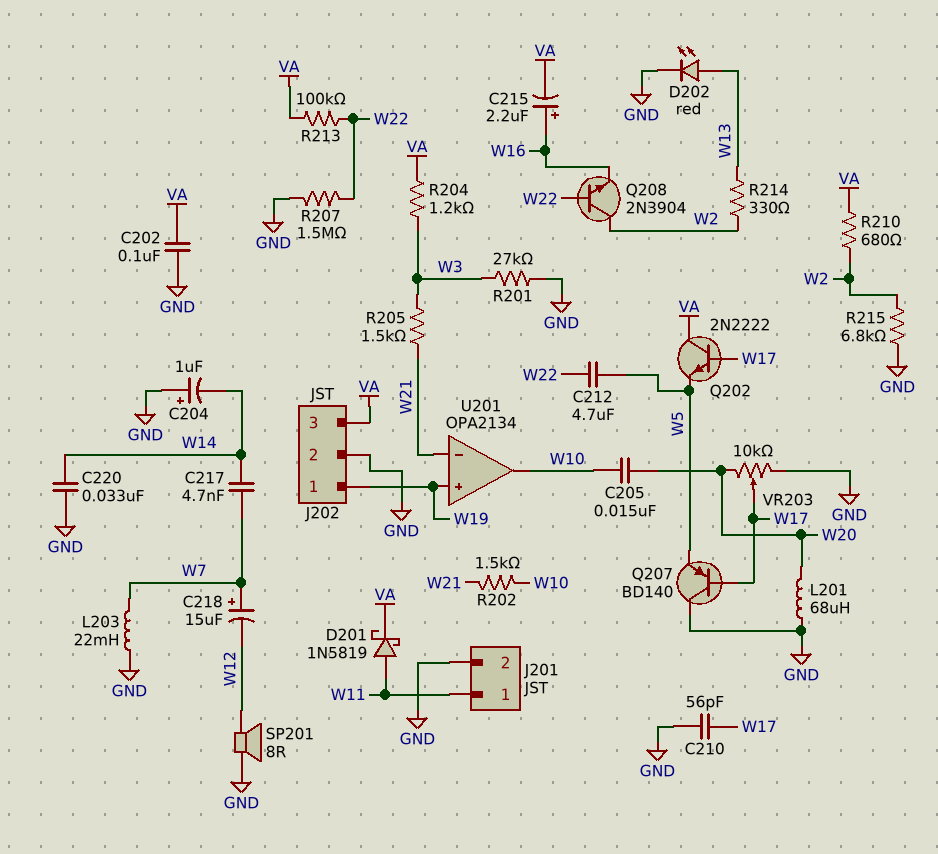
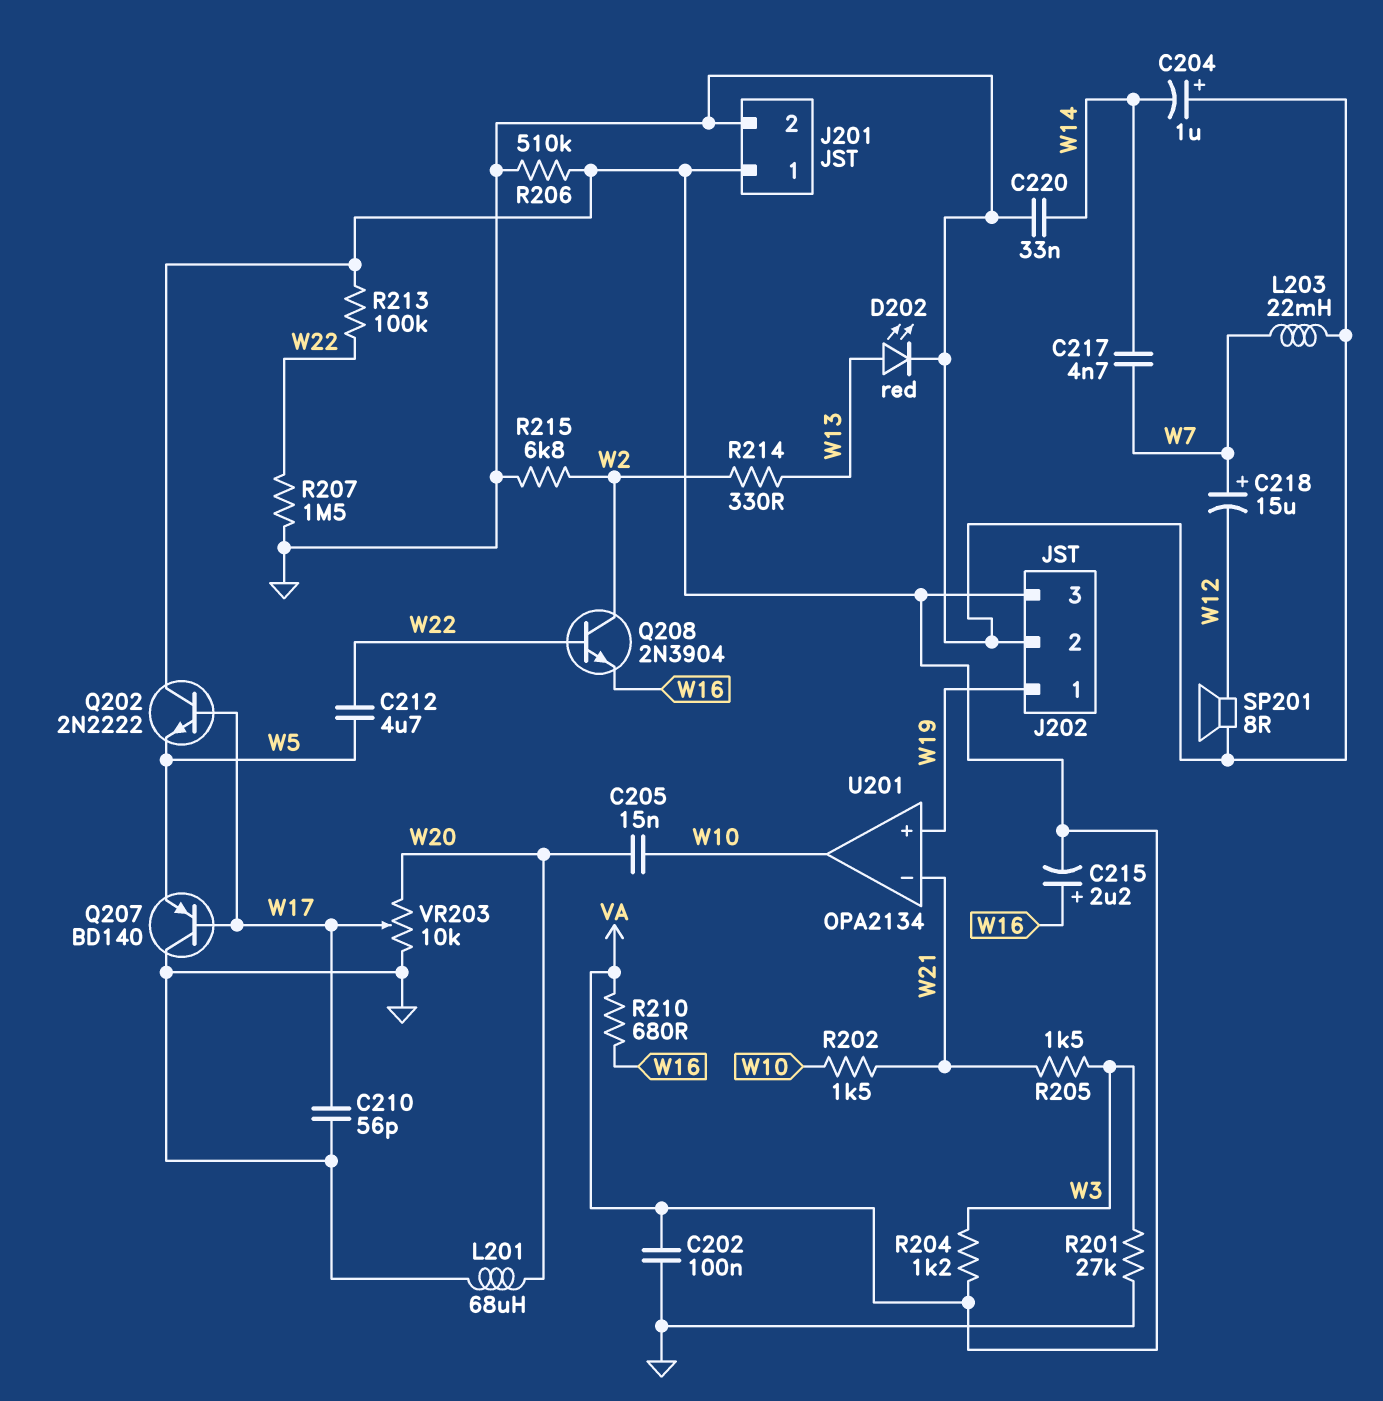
D201: schottky 1N5819 (A W11, K VA) -> none
J201 pin 1: W11 -> VA
R206: none -> 510k (GND, VA)
R210: 680 (VA, W2) -> 680 (VA, W16)

